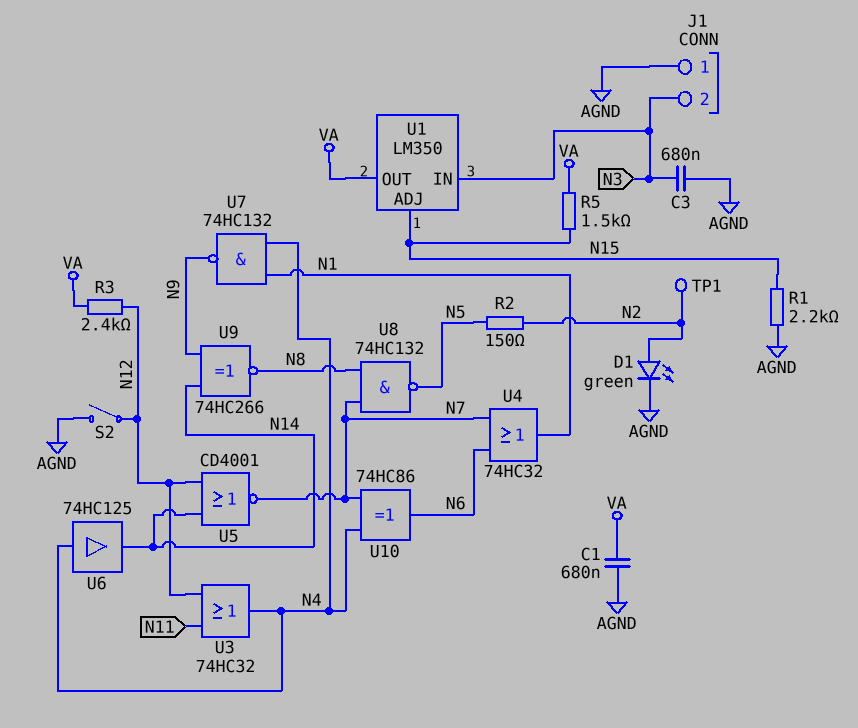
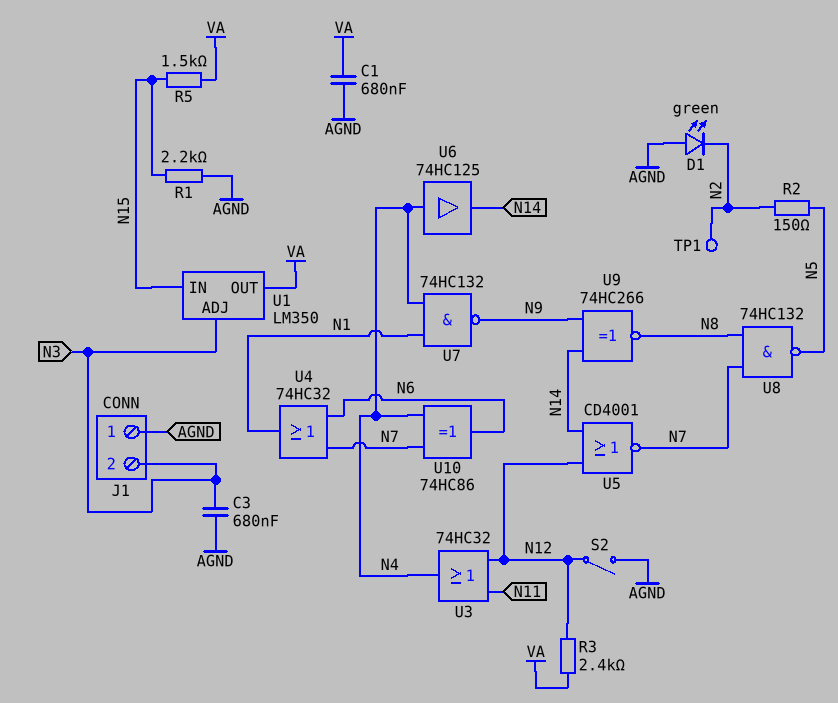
D1: LED green (A N2, K AGND) -> LED green (A AGND, K N2)
U1 pin ADJ: N15 -> N3
U1 pin IN: N3 -> N15

